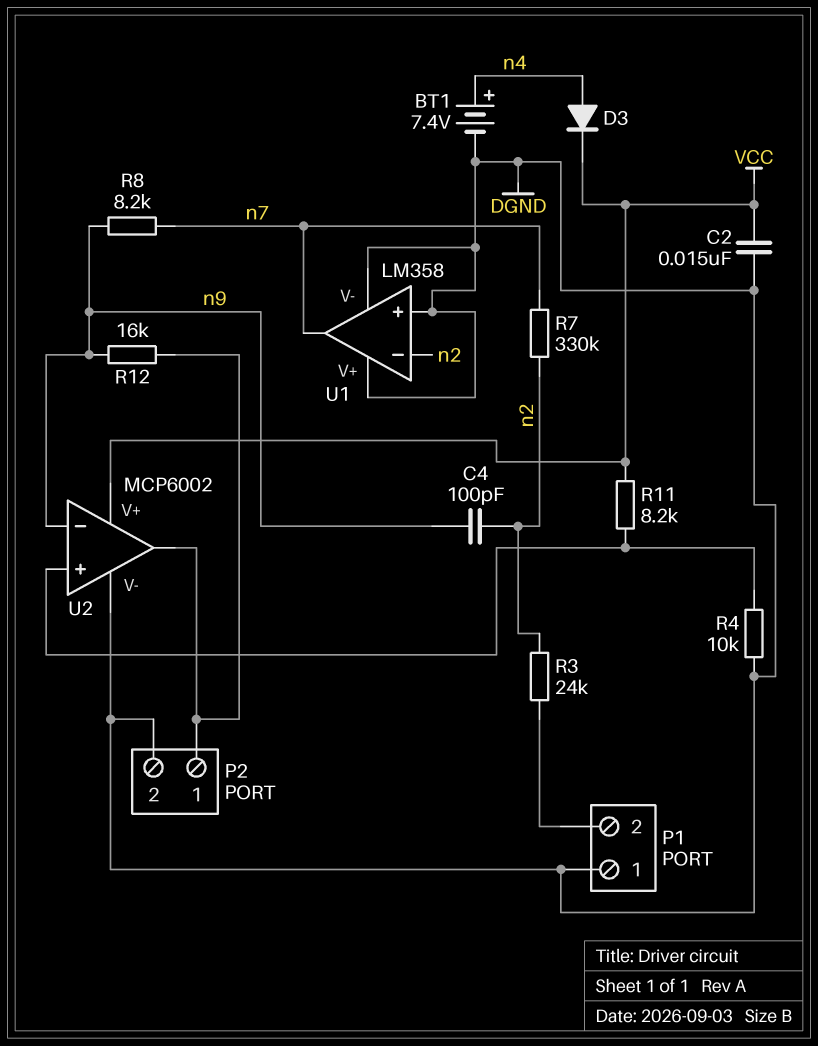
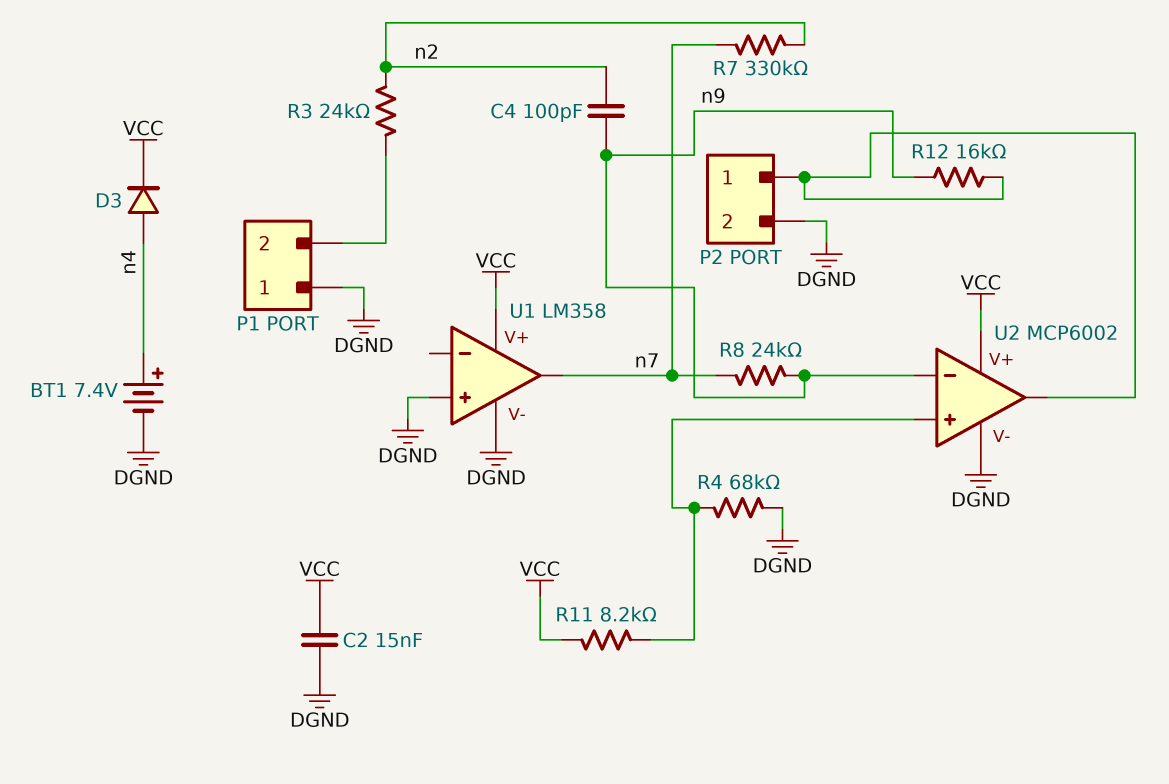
R4: 10k (DGND, U2/in+) -> 68k (DGND, U2/in+)
R8: 8.2k (n7, n9) -> 24k (n7, n9)
U1 pin V+: DGND -> VCC
U1 pin in-: n2 -> none

